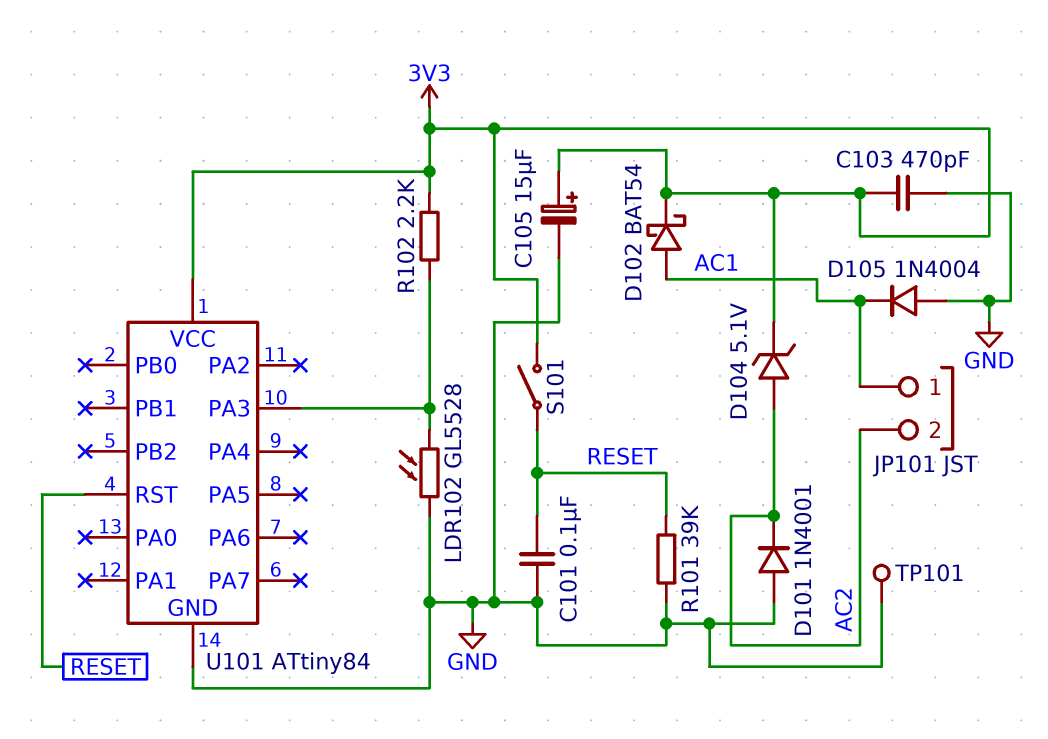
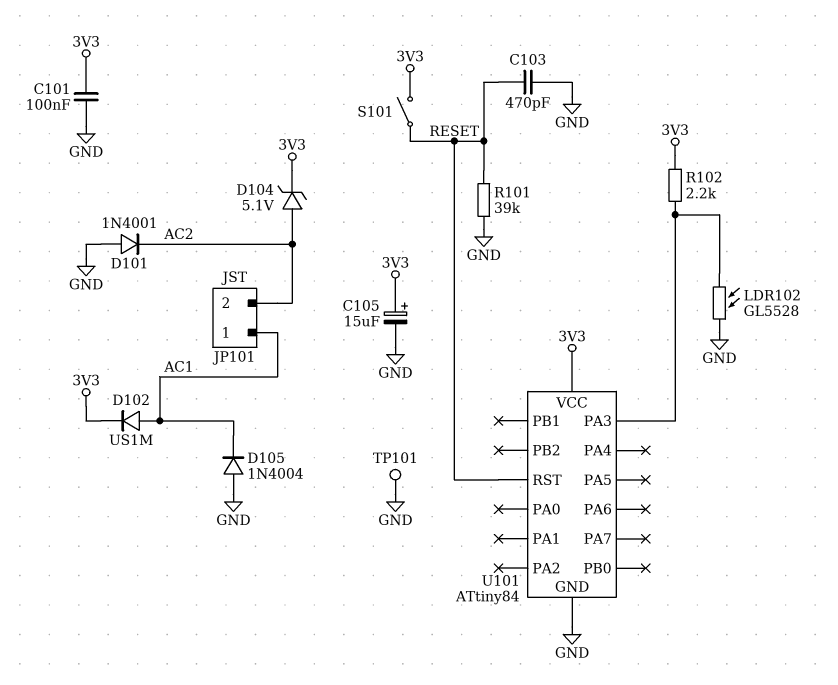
C101: 100nF (GND, RESET) -> 100nF (3V3, GND)
C103: 470pF (3V3, GND) -> 470pF (GND, RESET)
D102: schottky BAT54 (A AC1, K 3V3) -> diode US1M (A AC1, K 3V3)

